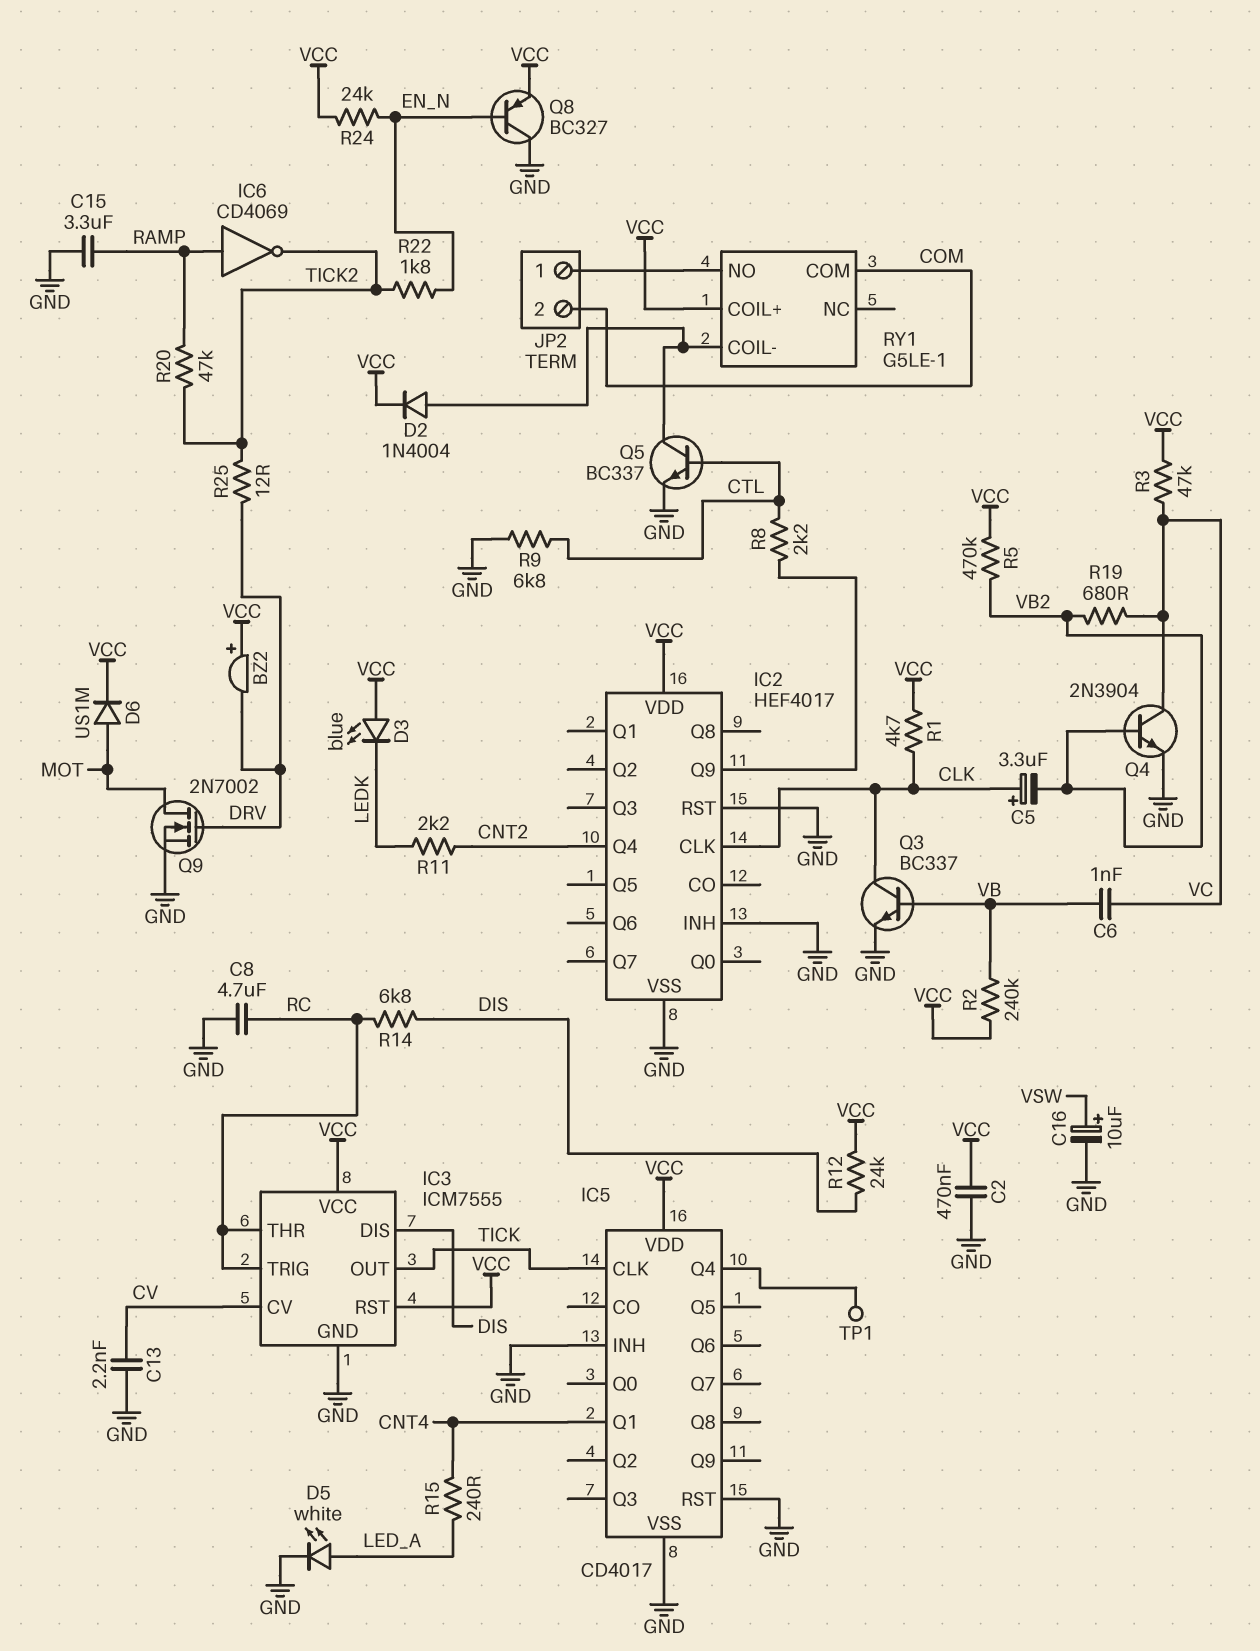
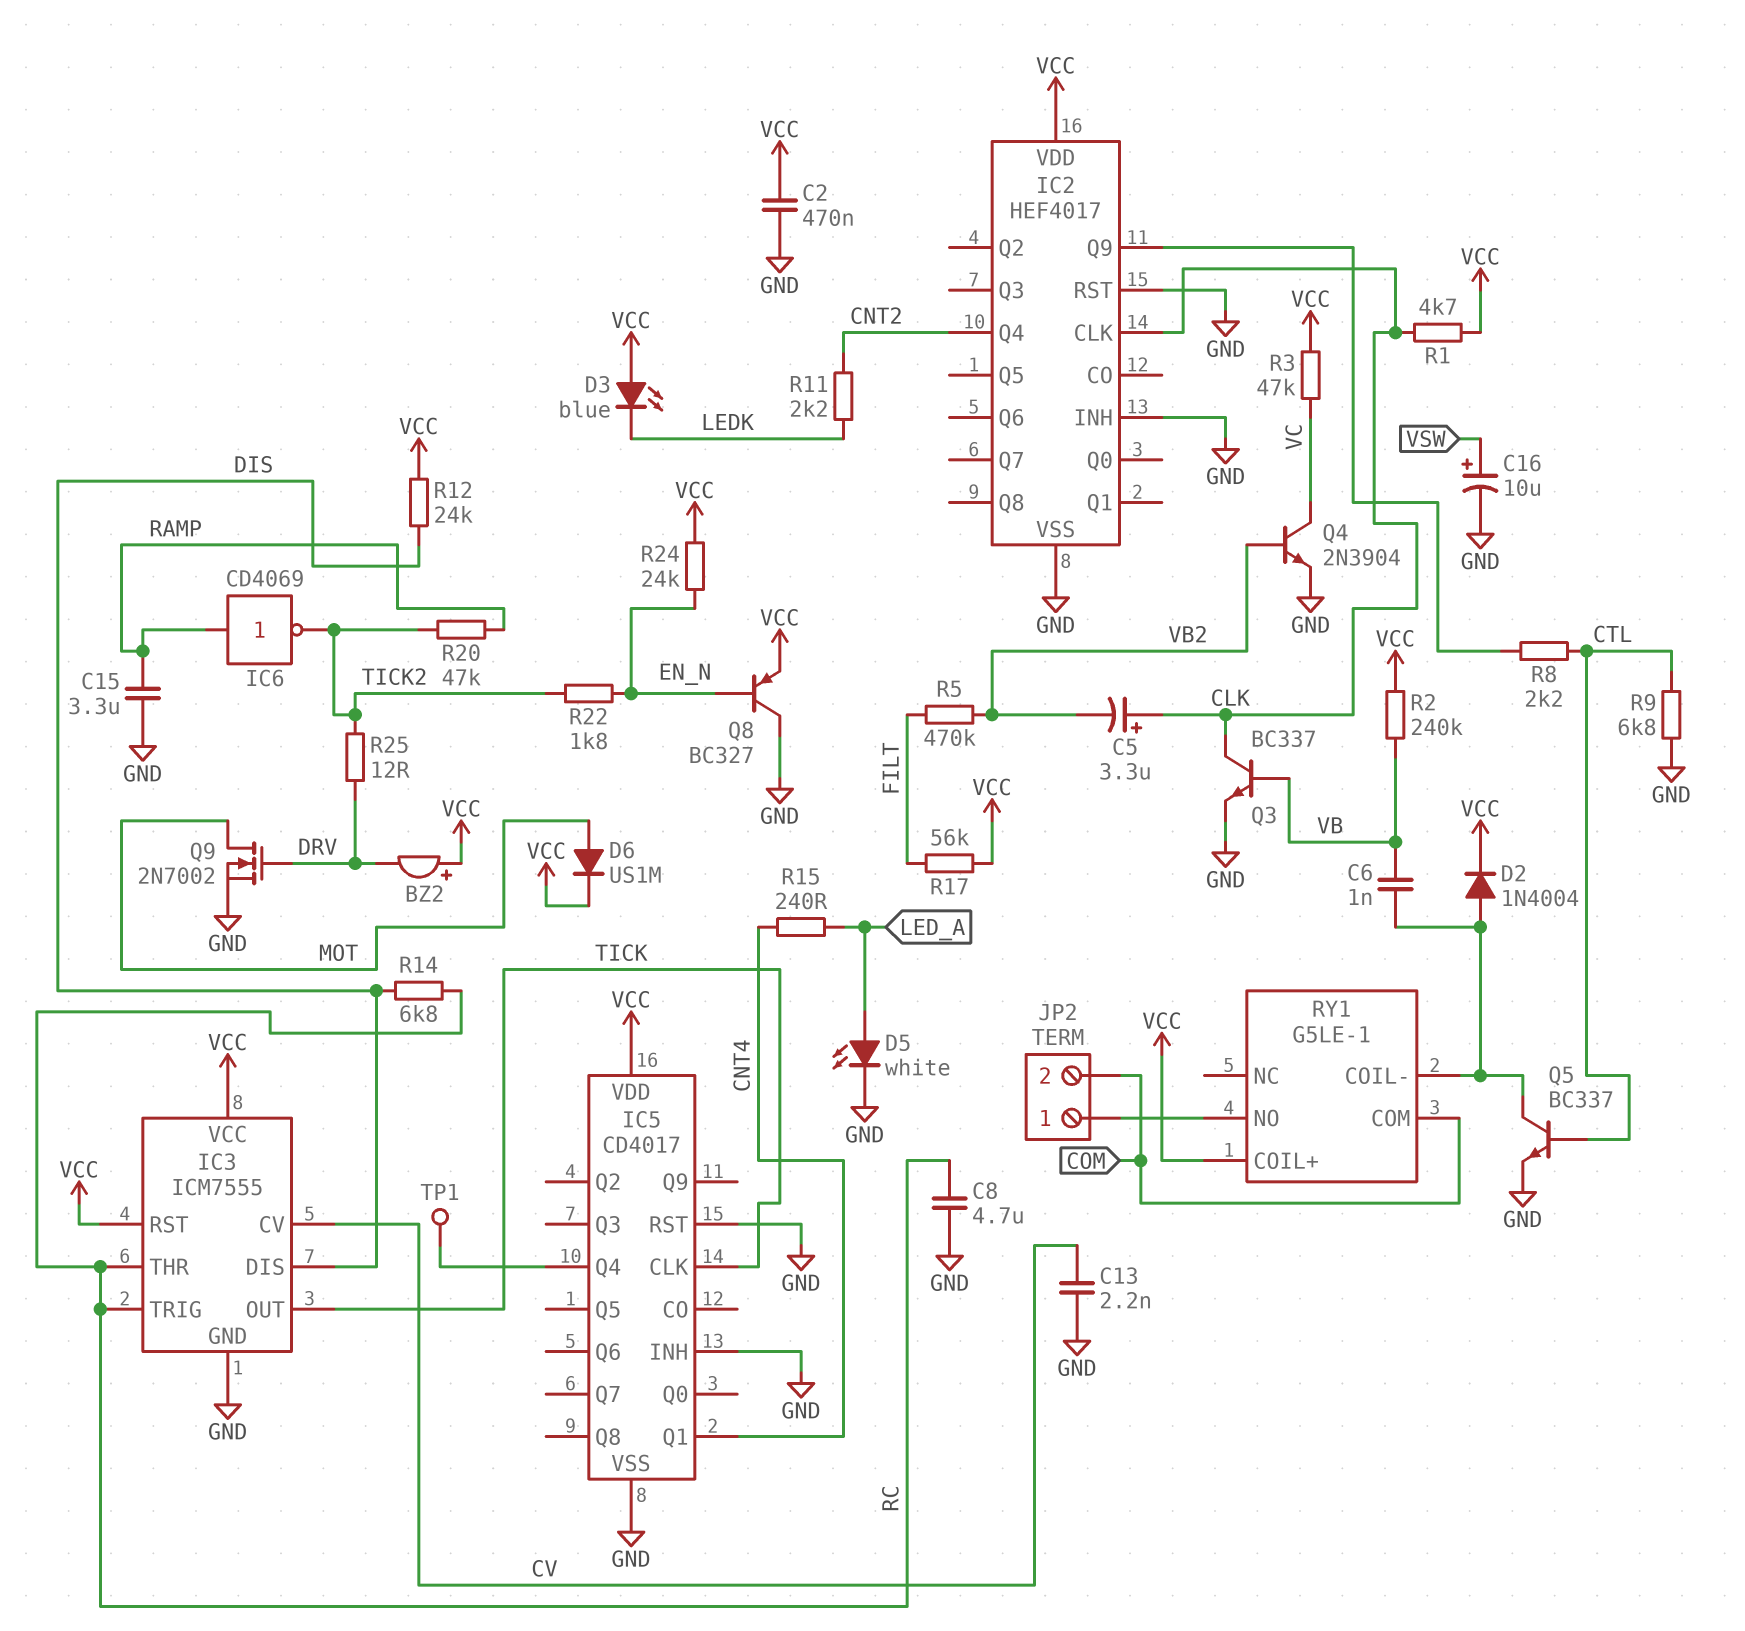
C6: 1nF (VB, VC) -> 1nF (RY1/COIL-, VB)
R5: 470k (VB2, VCC) -> 470k (FILT, VB2)
R17: none -> 56k (FILT, VCC)
R19: 680 (VB2, VC) -> none

